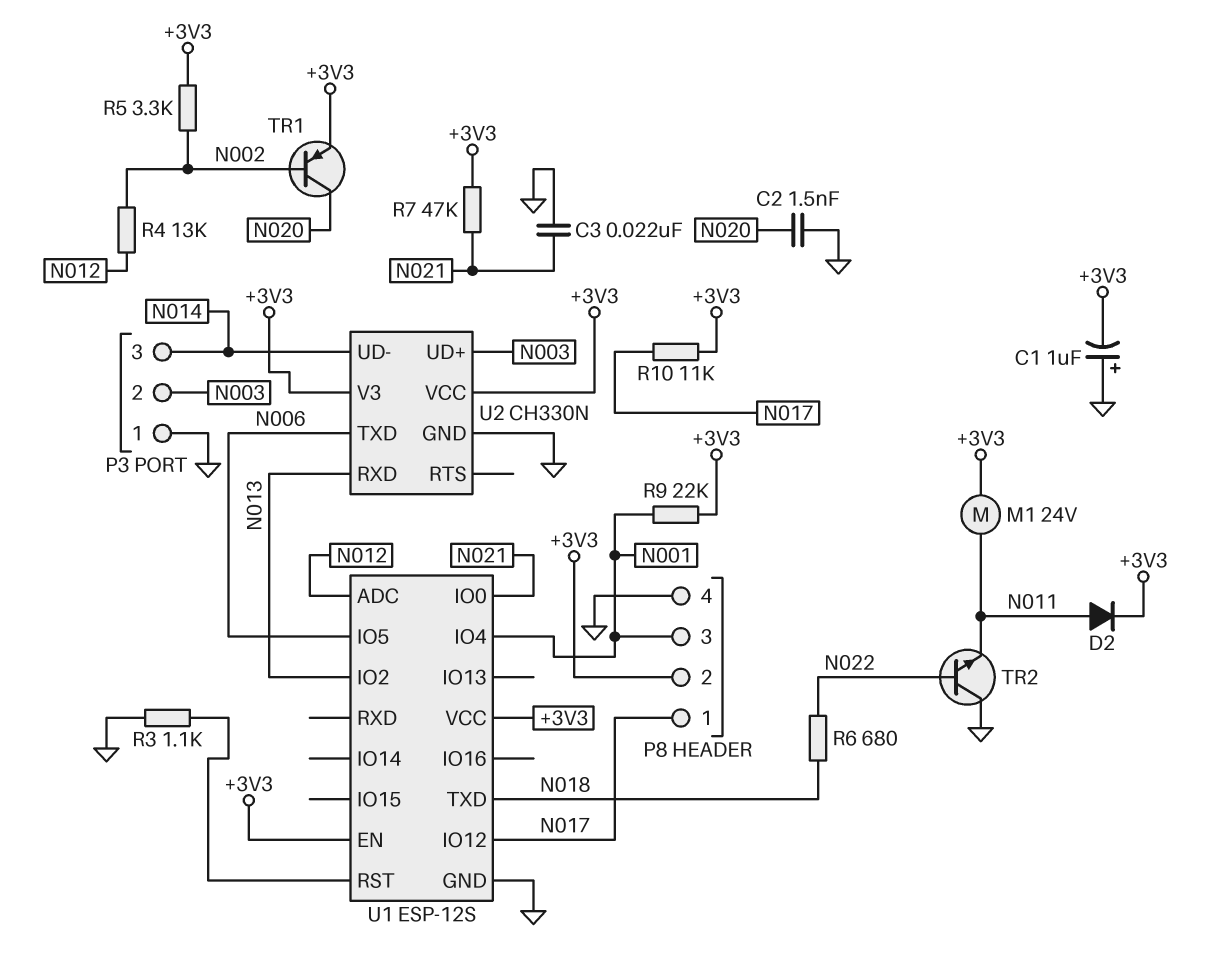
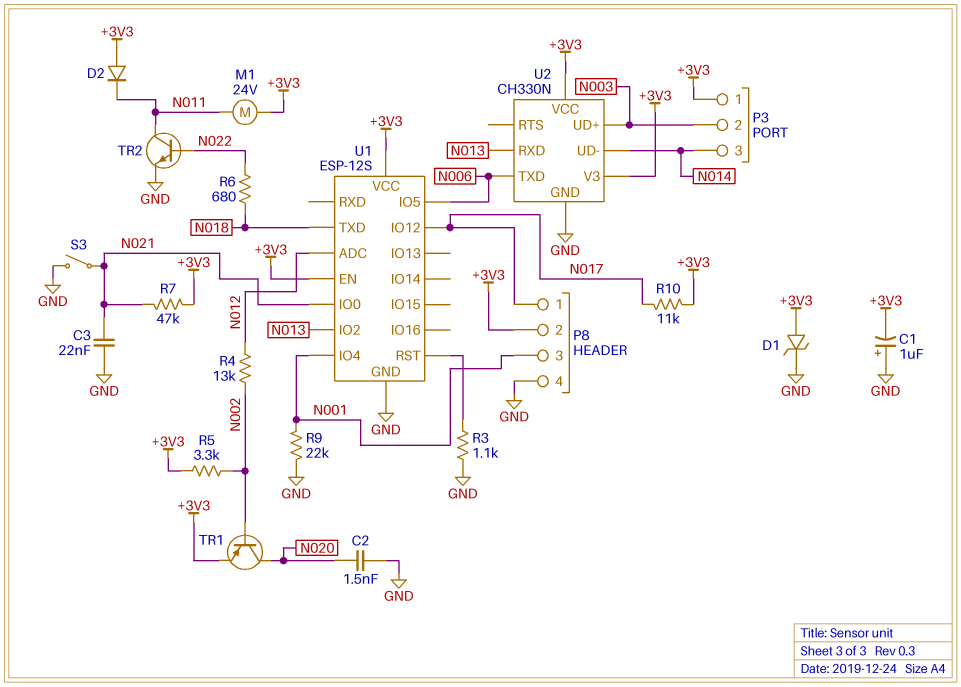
D1: none -> zener (A +3V3, K GND)
D2: diode (A N011, K +3V3) -> diode (A +3V3, K N011)
P3 pin 1: GND -> +3V3
R9: 22k (+3V3, N001) -> 22k (GND, N001)
S3: none -> switch (GND, N021)
TR2: NPN (B N022, C GND, E N011) -> NPN (B N022, C N011, E GND)

